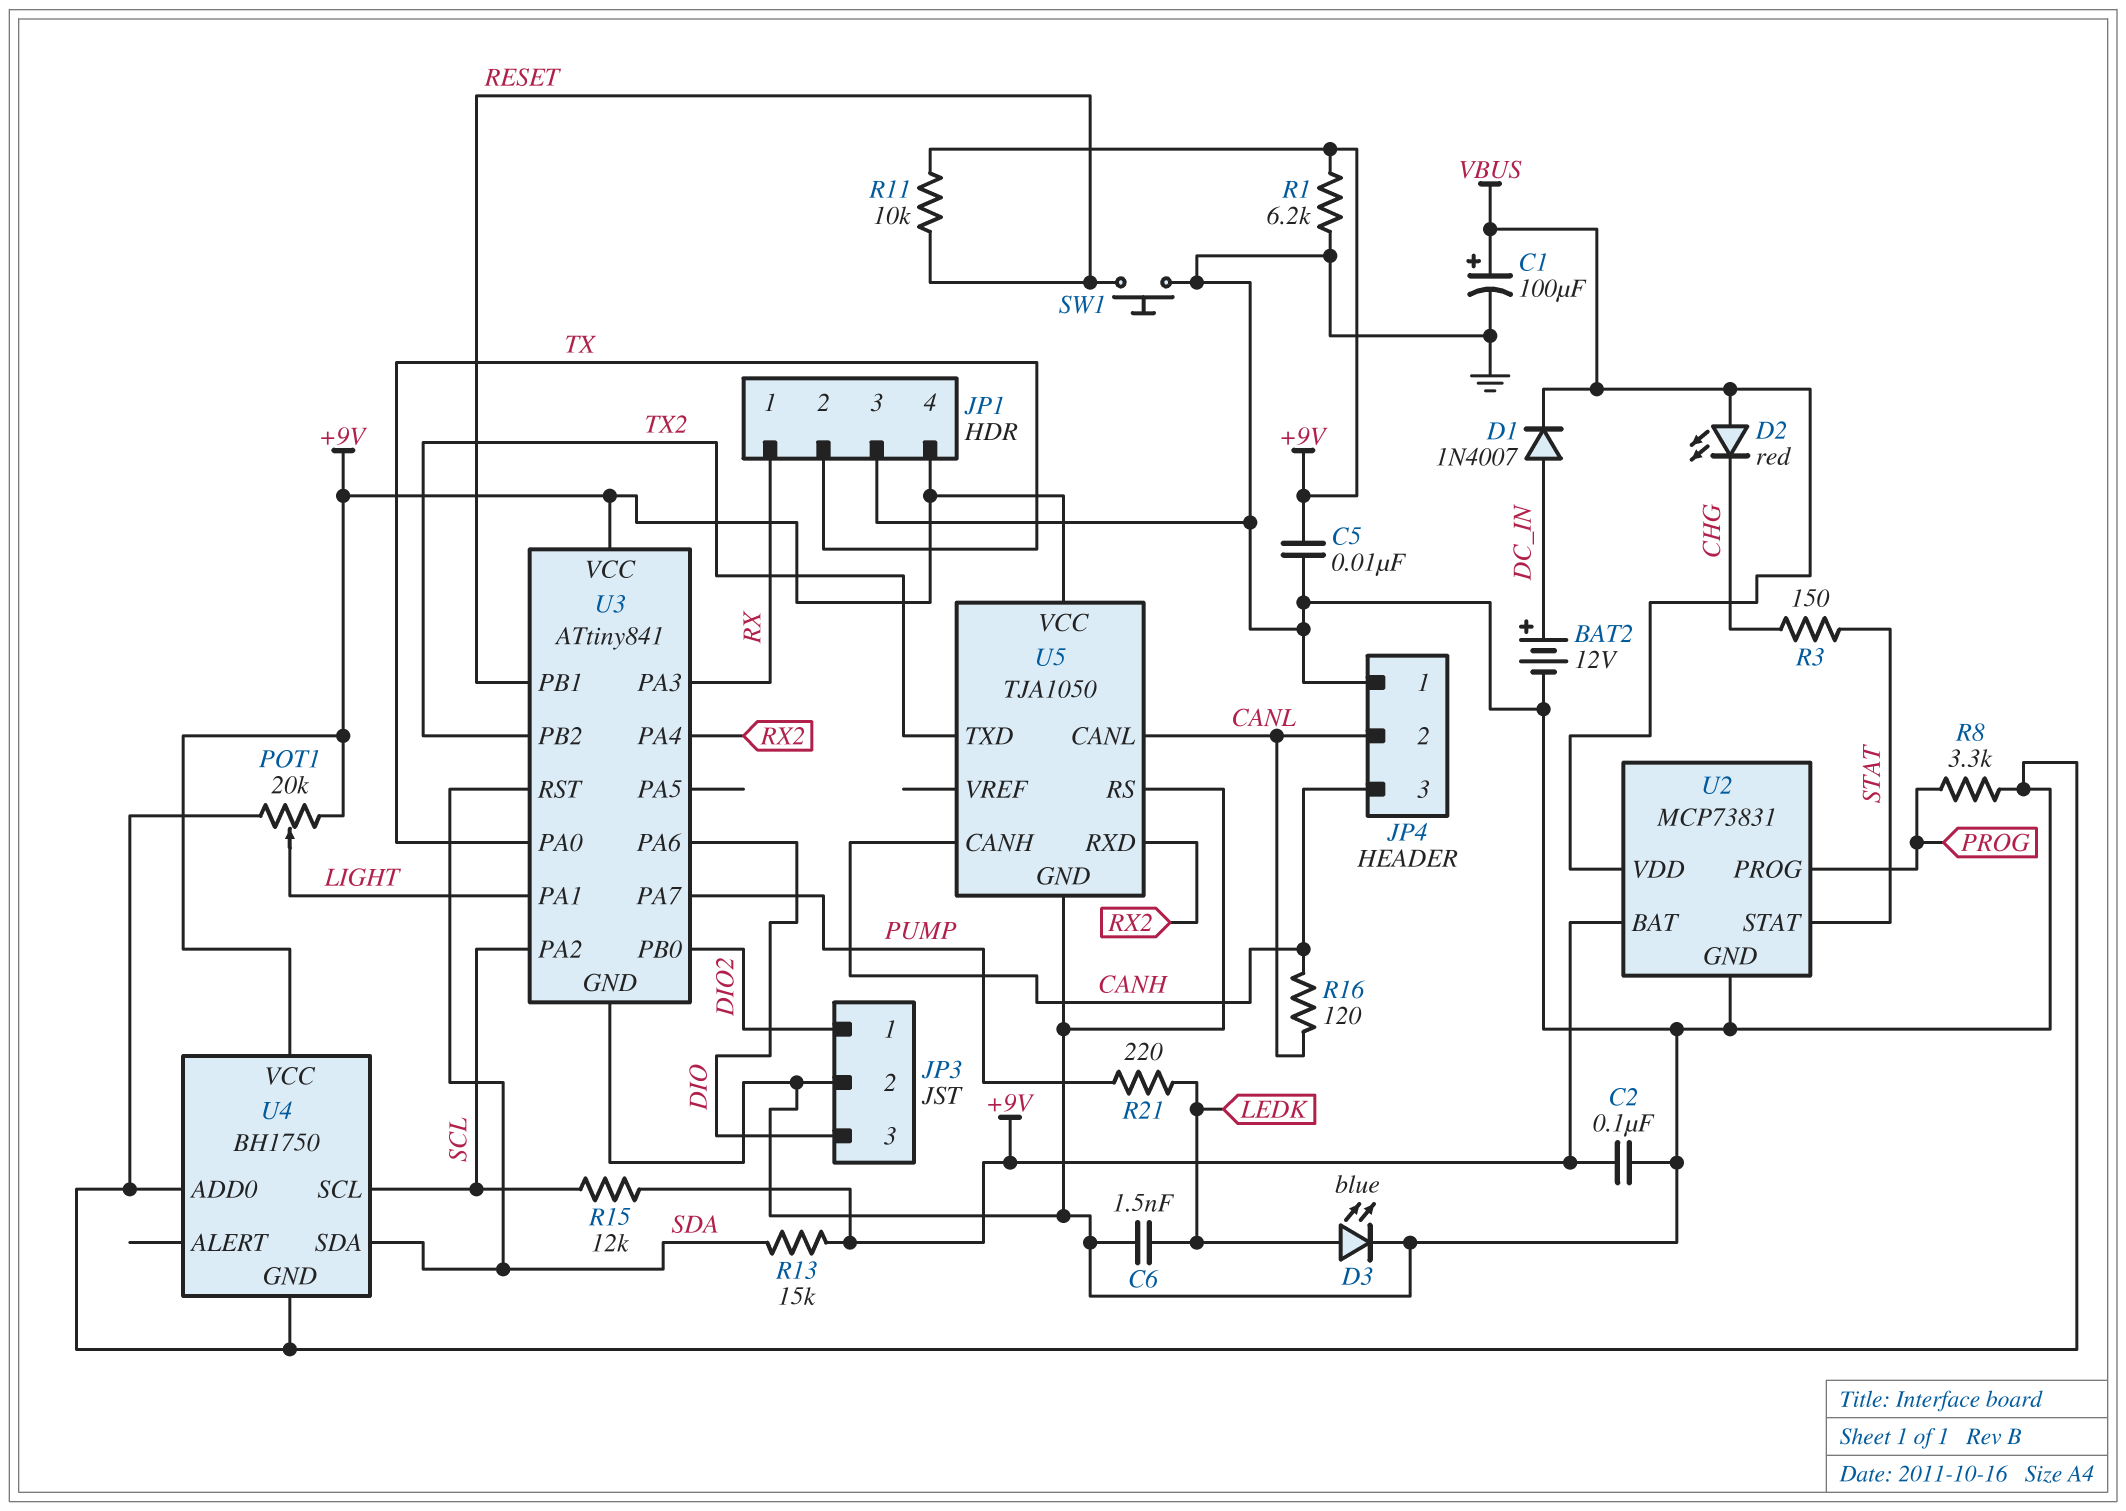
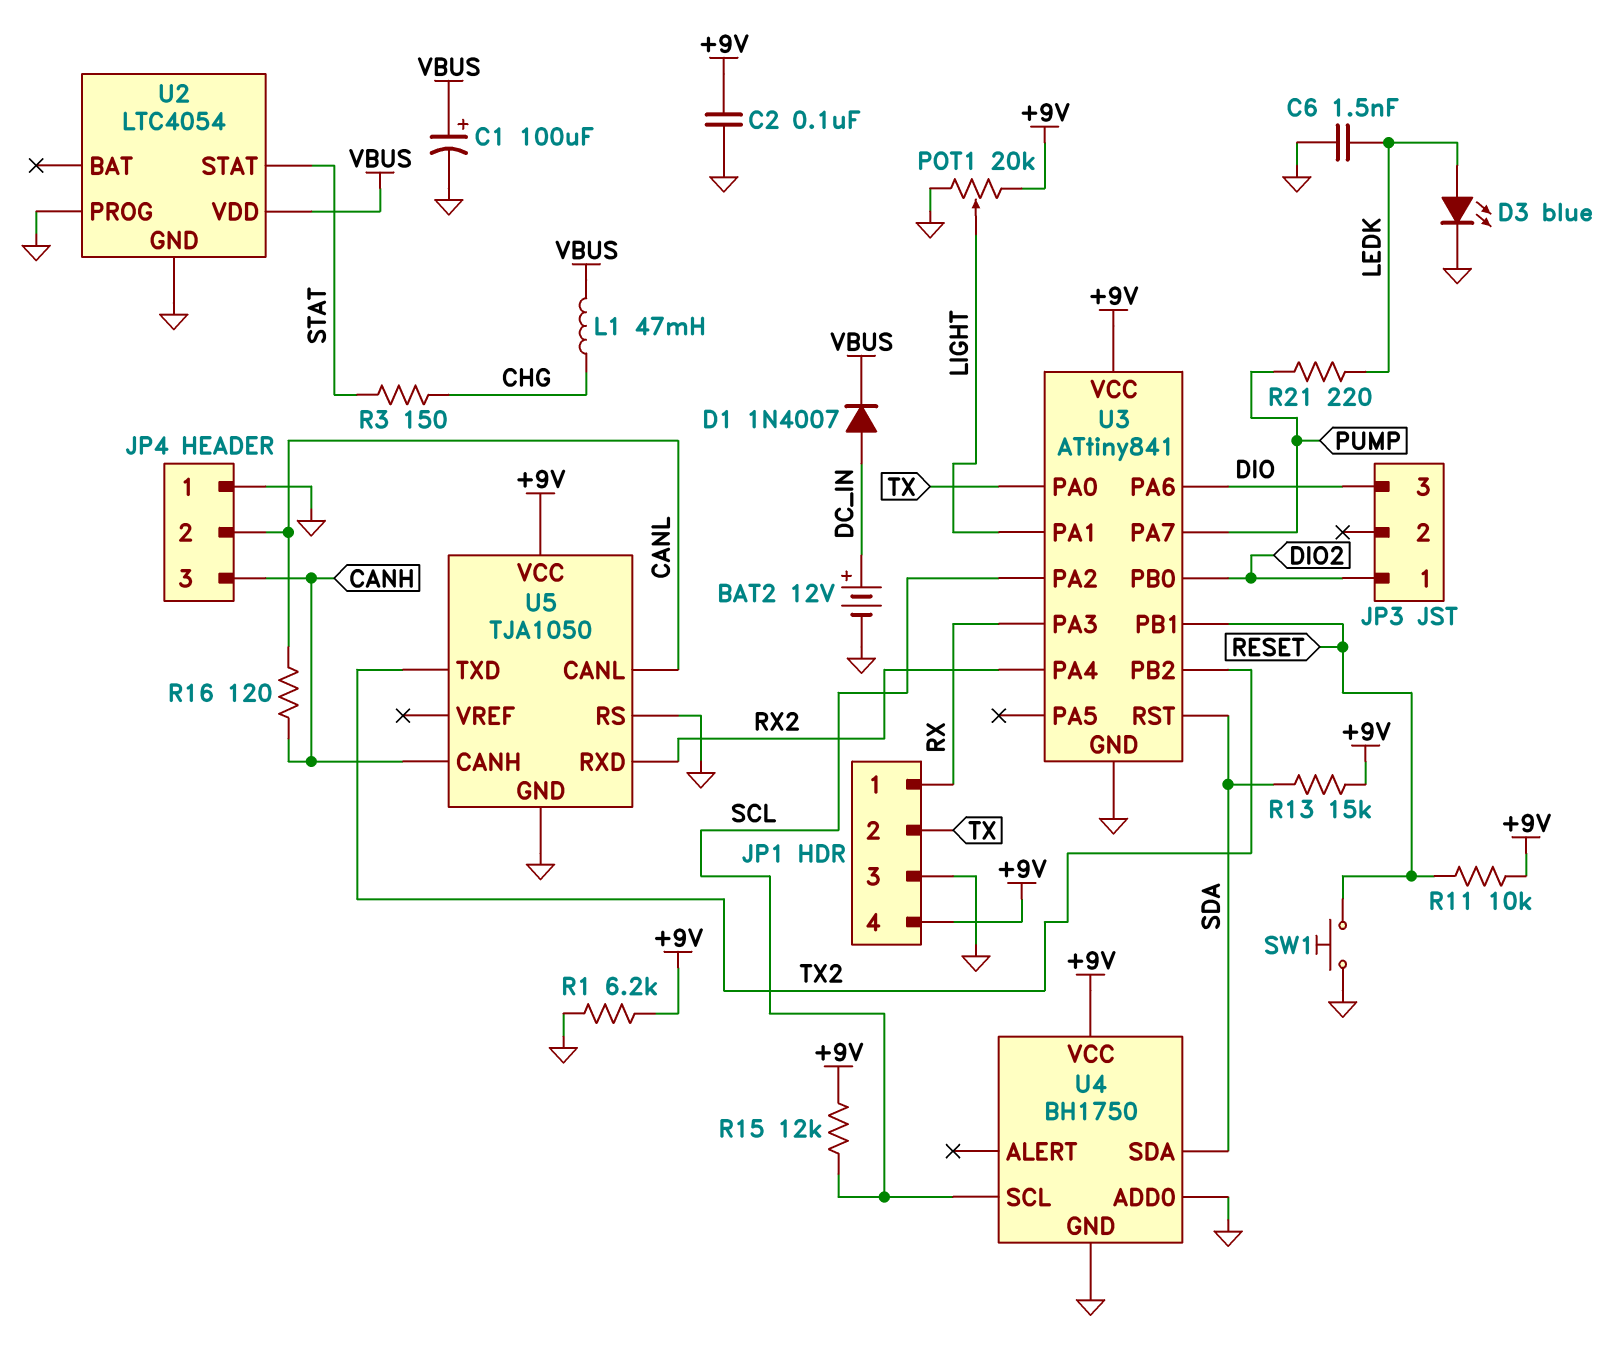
C5: 10nF (+9V, GND) -> none
D2: LED red (A VBUS, K CHG) -> none
JP3 pin 2: GND -> none
L1: none -> 47mH (CHG, VBUS)
R8: 3.3k (GND, PROG) -> none
U2: MCP73831 -> LTC4054
U2 pin BAT: +9V -> none
U2 pin PROG: PROG -> GND

